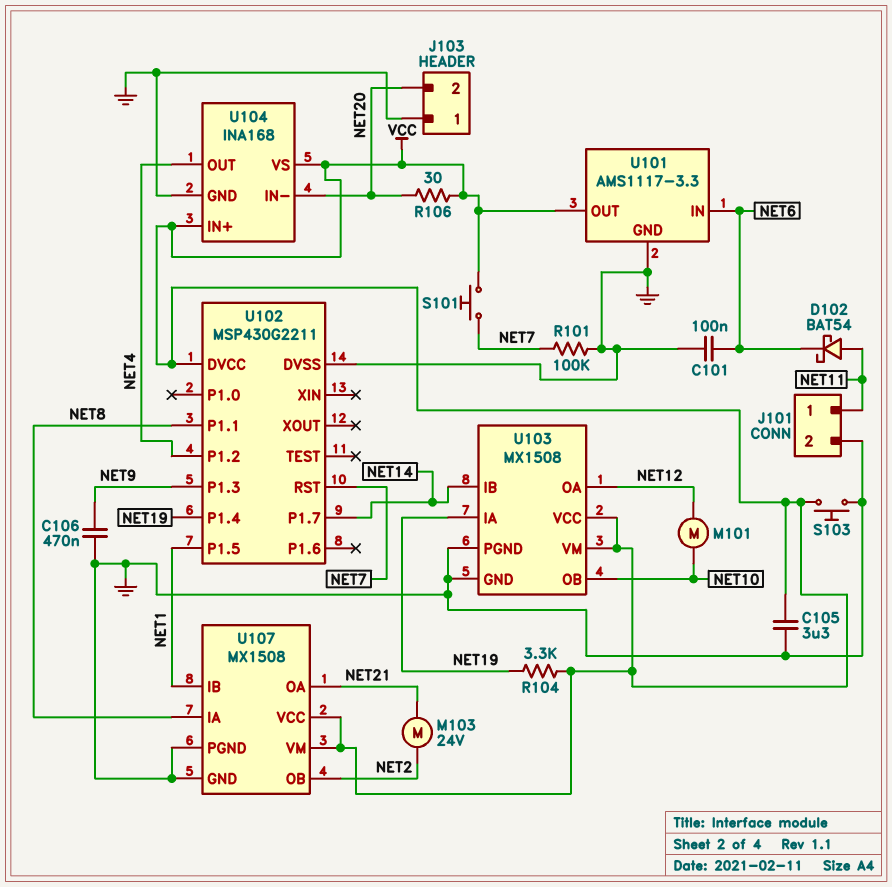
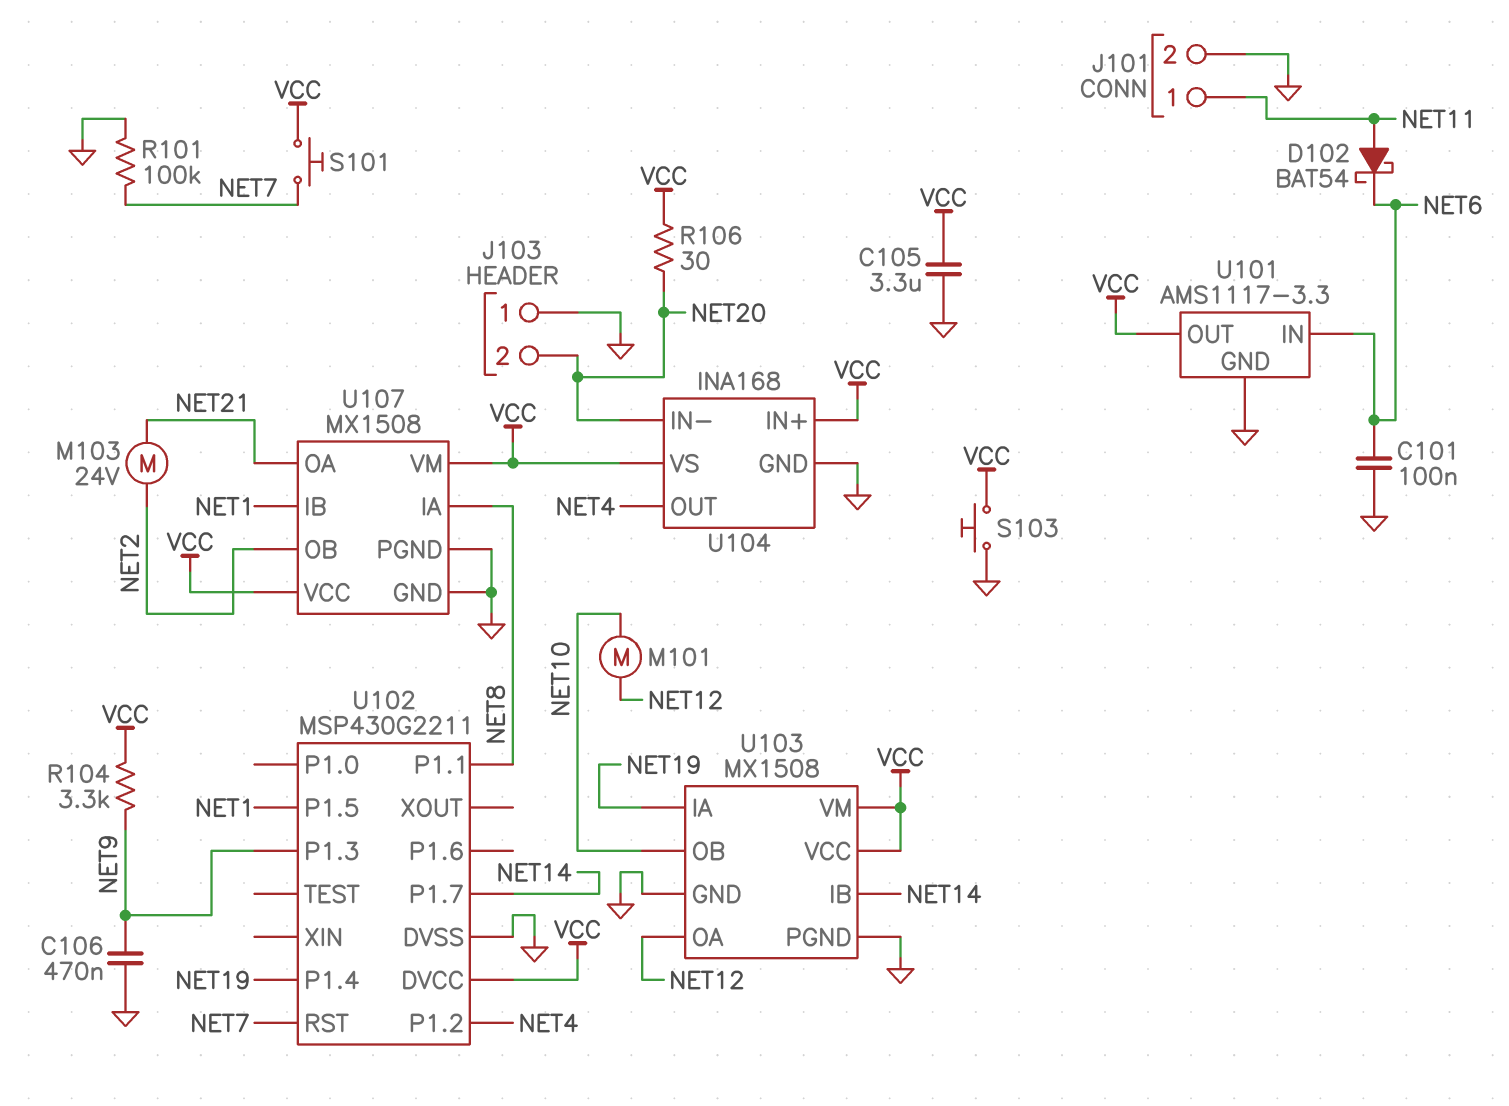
R104: 3.3k (NET19, VCC) -> 3.3k (NET9, VCC)

